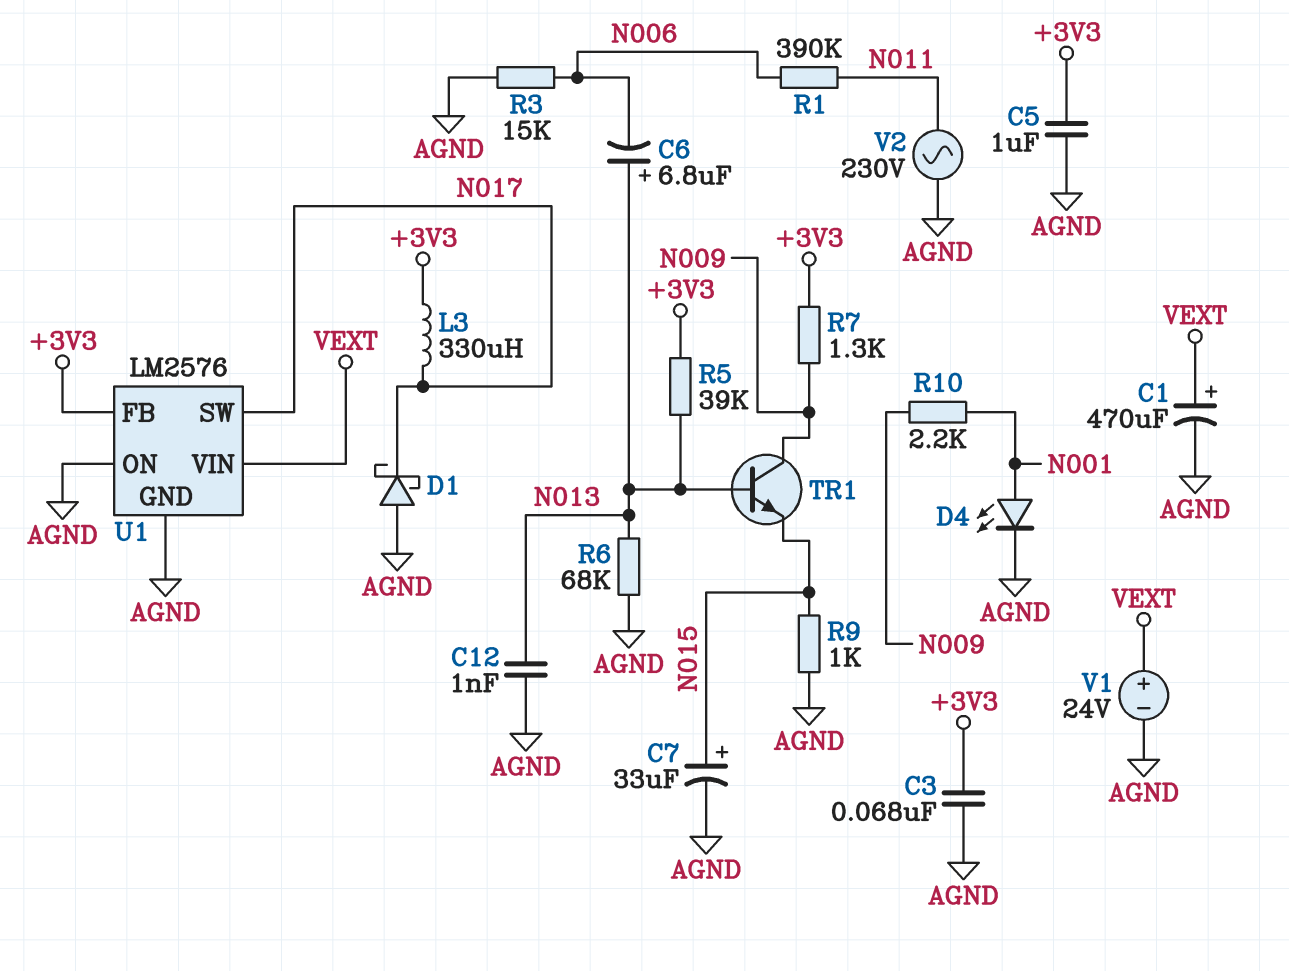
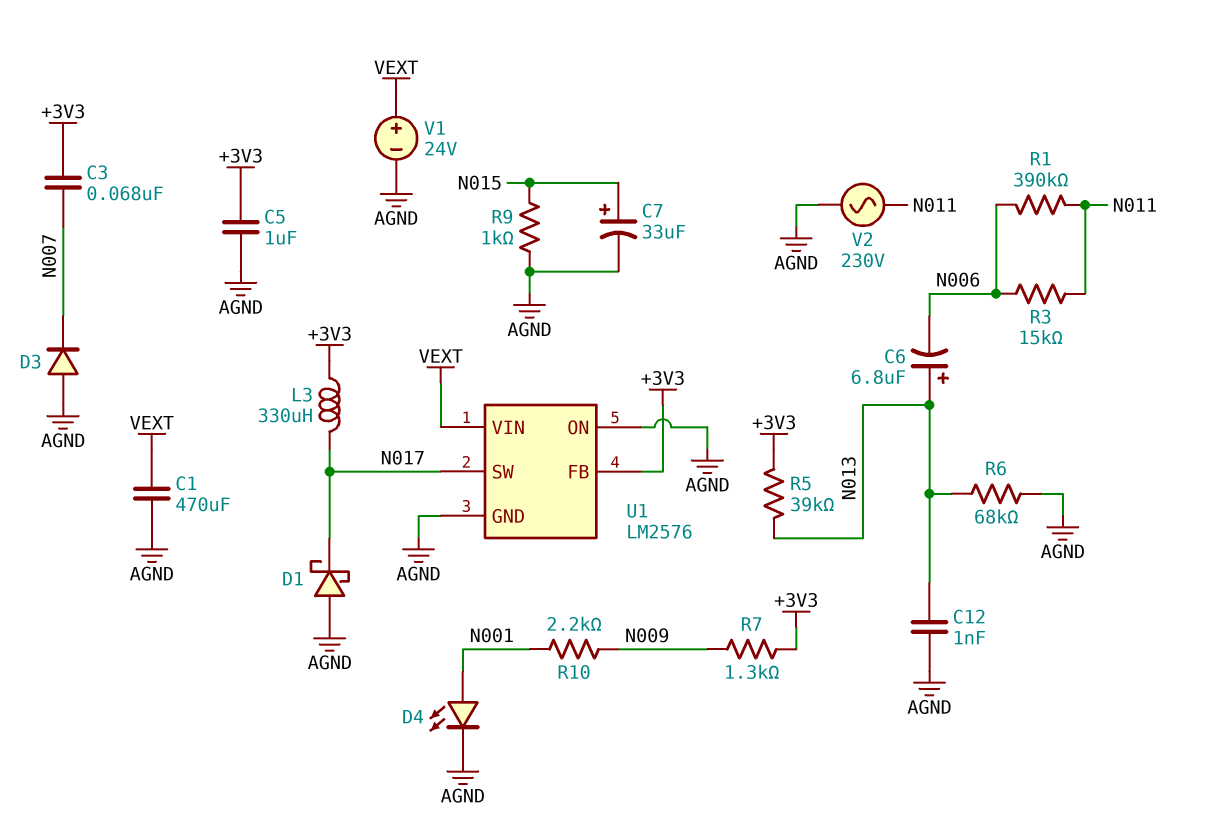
C1: 470uF (plus VEXT, minus AGND) -> 470uF (AGND, VEXT)
C3: 68nF (+3V3, AGND) -> 68nF (+3V3, N007)
D3: none -> diode (A AGND, K N007)
R3: 15k (AGND, N006) -> 15k (N006, N011)
TR1: NPN (B N013, C N009, E N015) -> none

